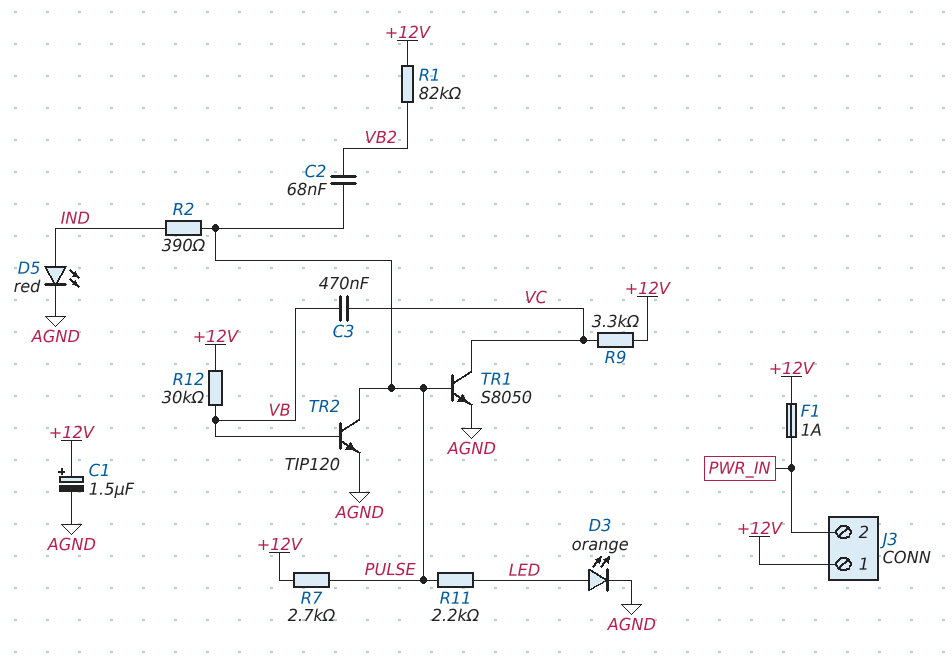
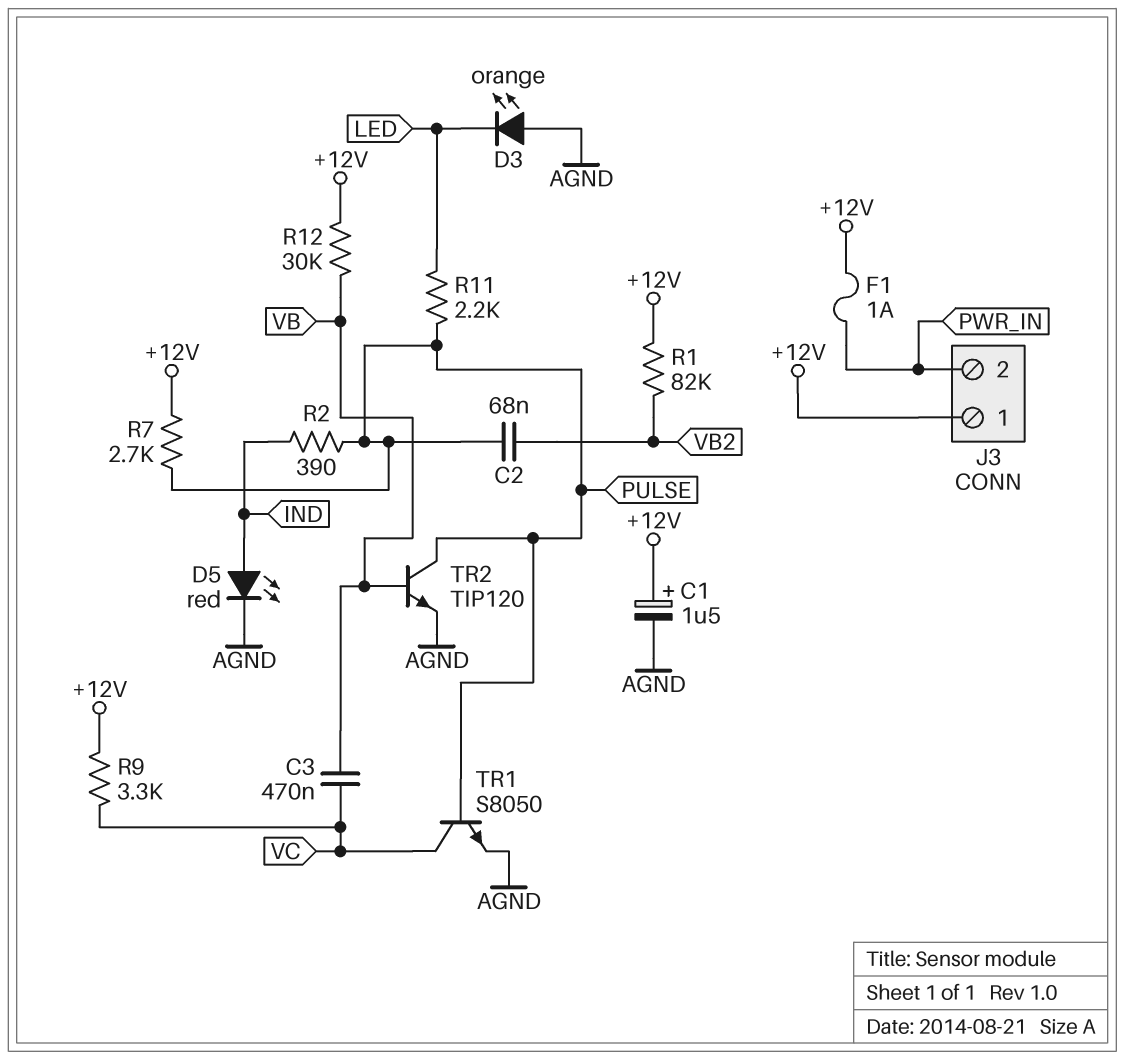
D3: LED orange (A LED, K AGND) -> LED orange (A AGND, K LED)

